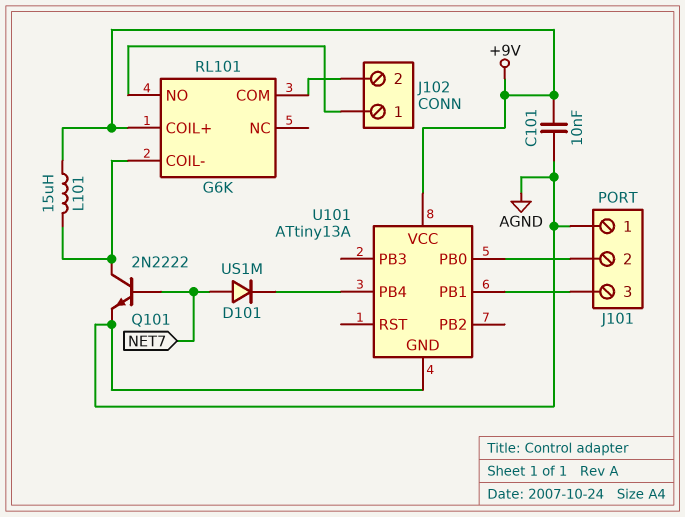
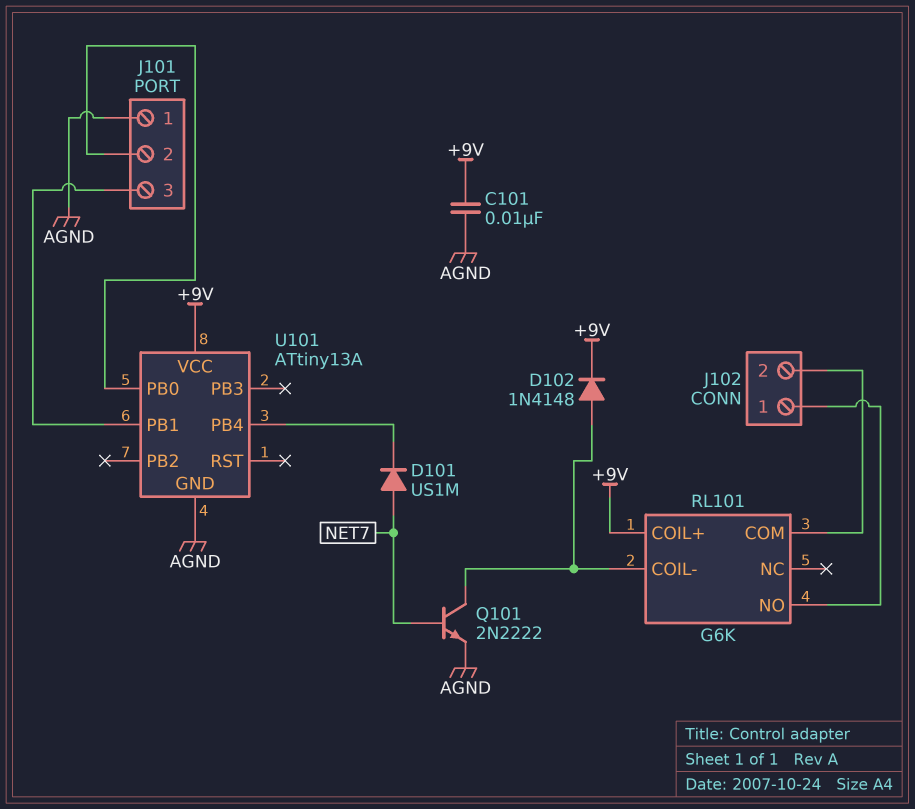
D102: none -> diode 1N4148 (A RL101/COIL-, K +9V)
L101: 15uH (+9V, RL101/COIL-) -> none

